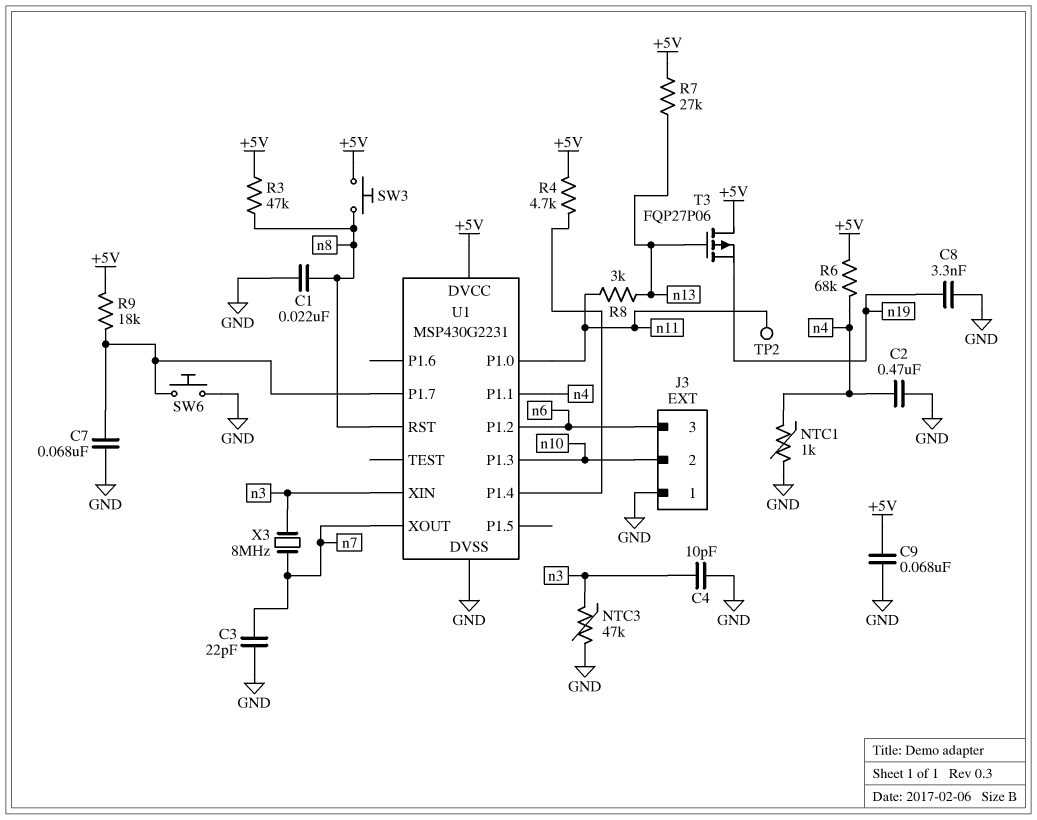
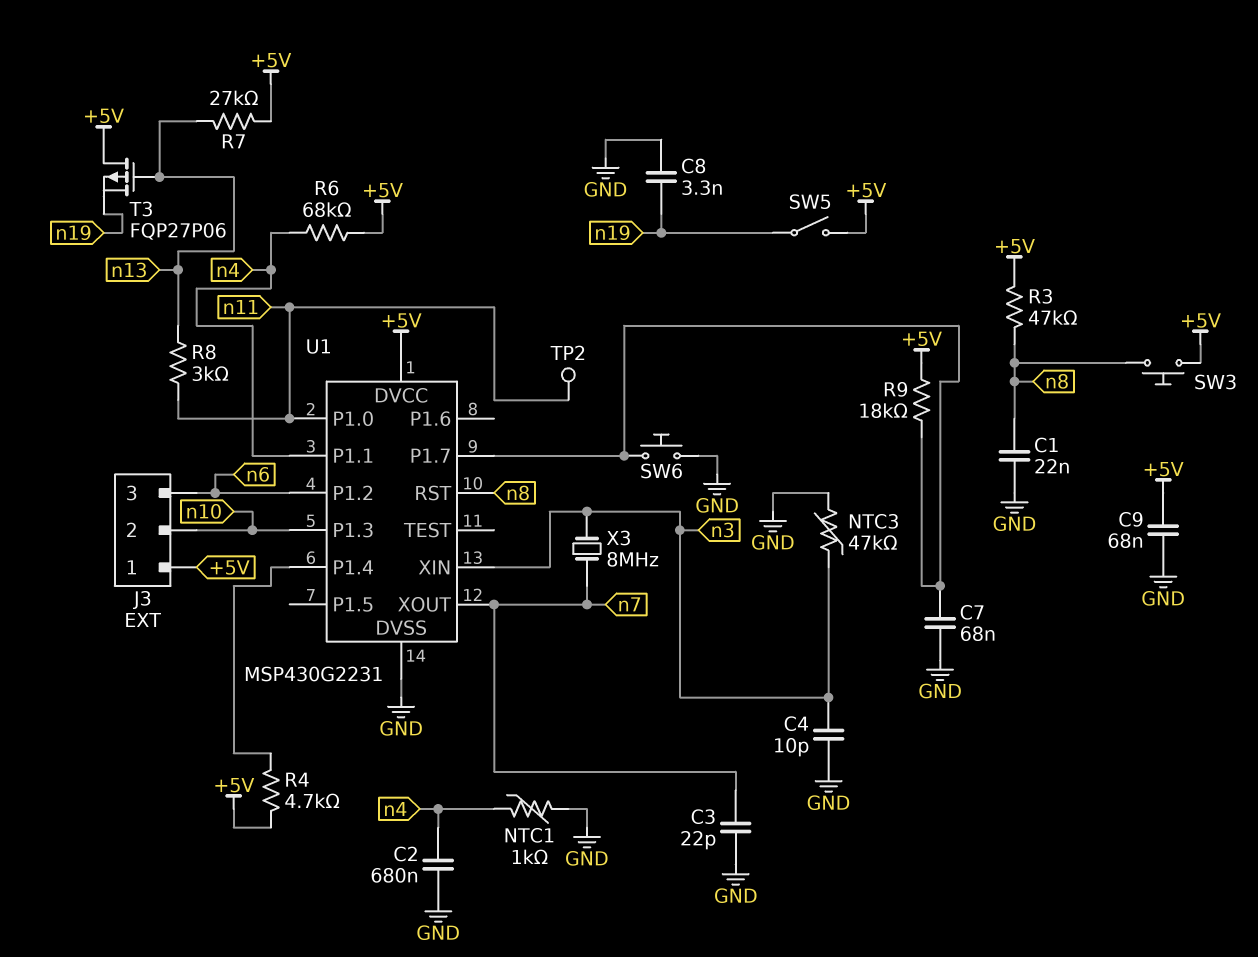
C2: 470nF (GND, n4) -> 680nF (GND, n4)
J3 pin 1: GND -> +5V
SW5: none -> switch (+5V, n19)

